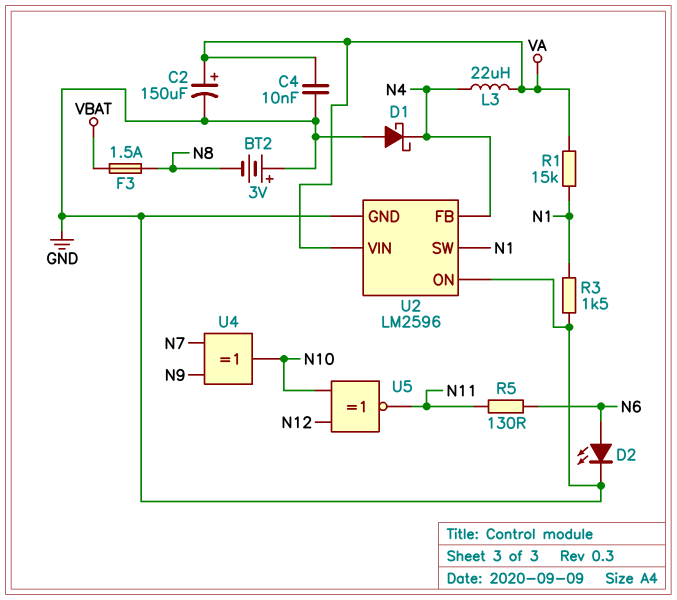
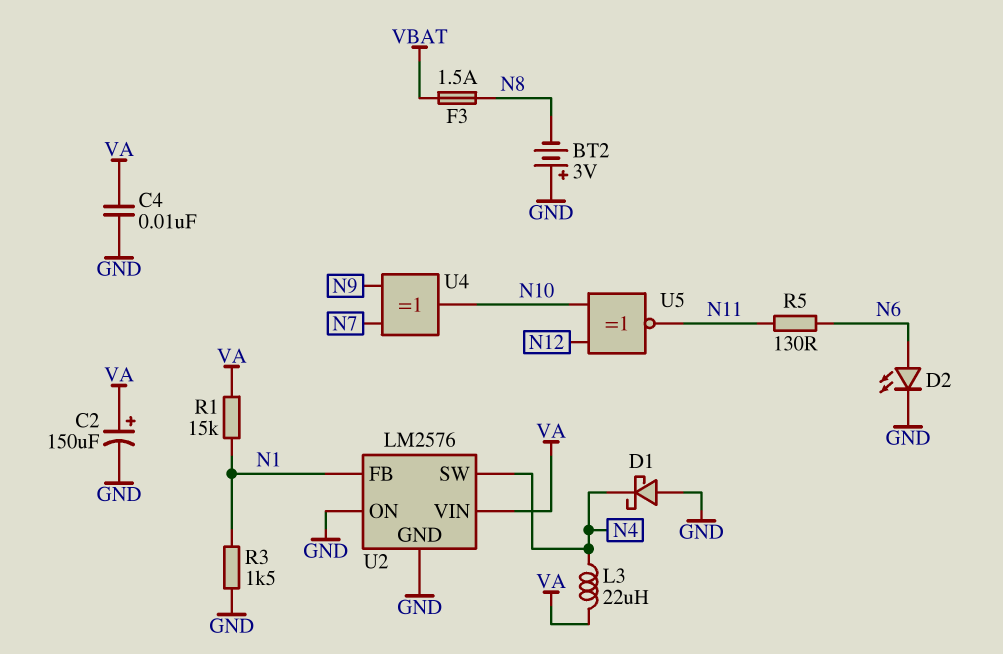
U2: LM2596 -> LM2576
U2 pin FB: N4 -> N1
U2 pin SW: N1 -> N4

